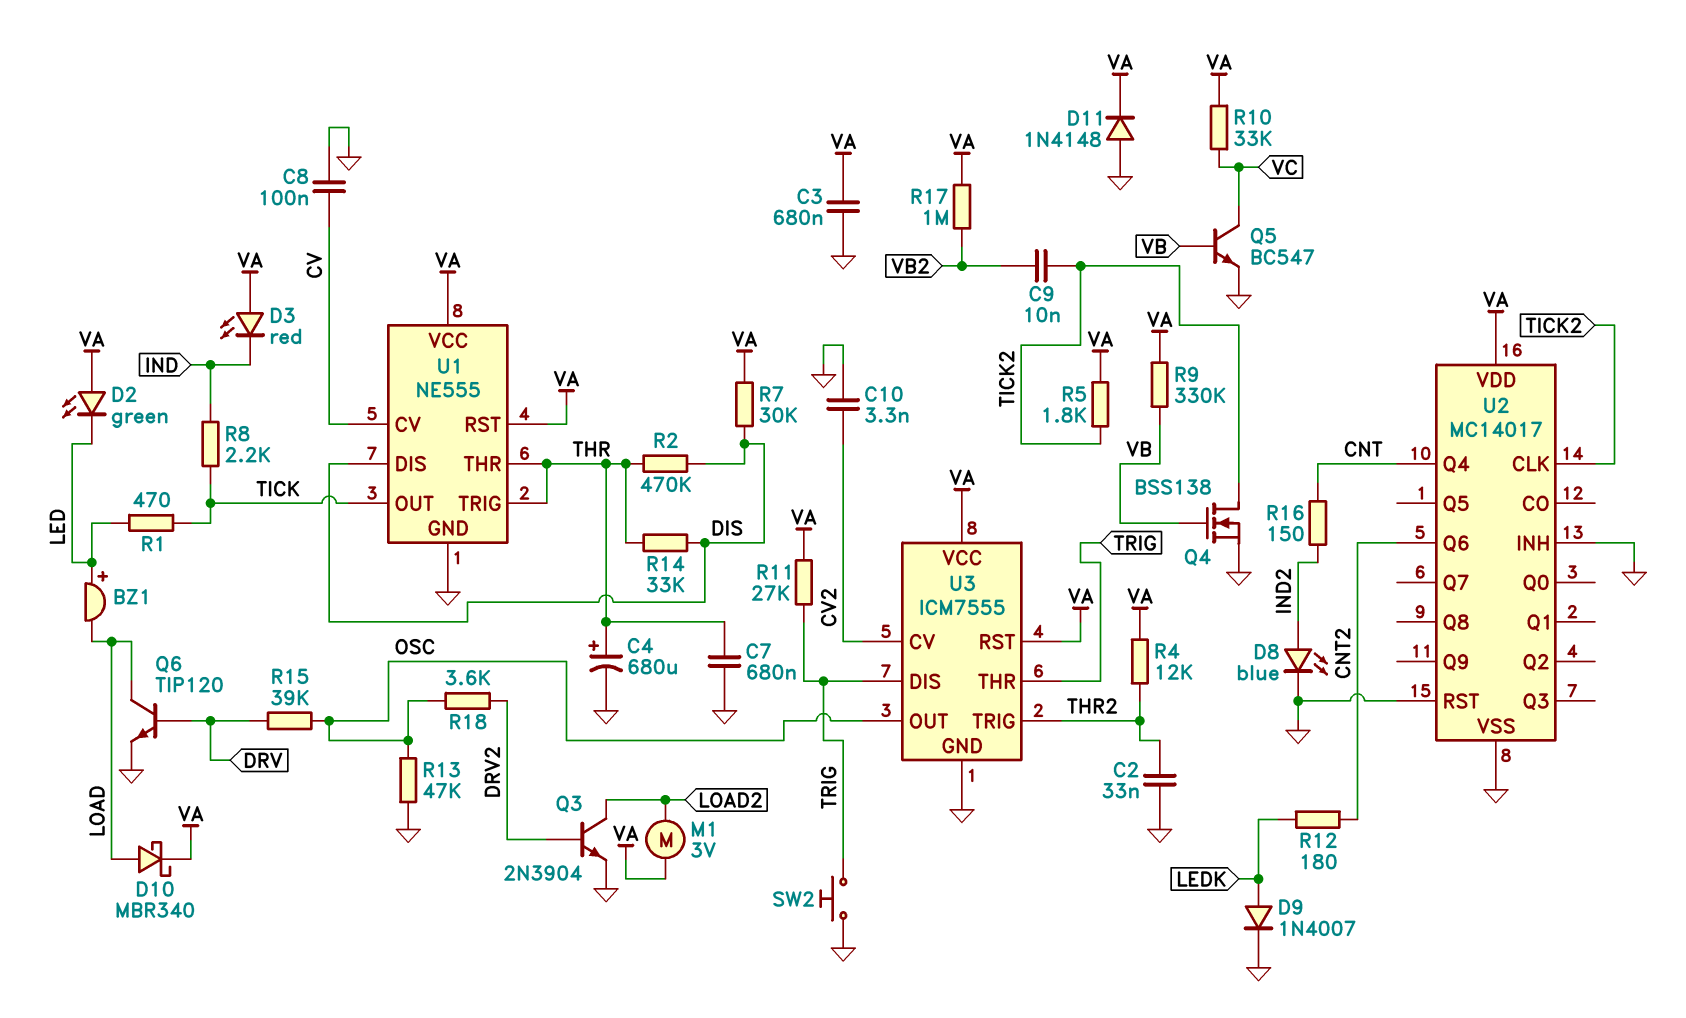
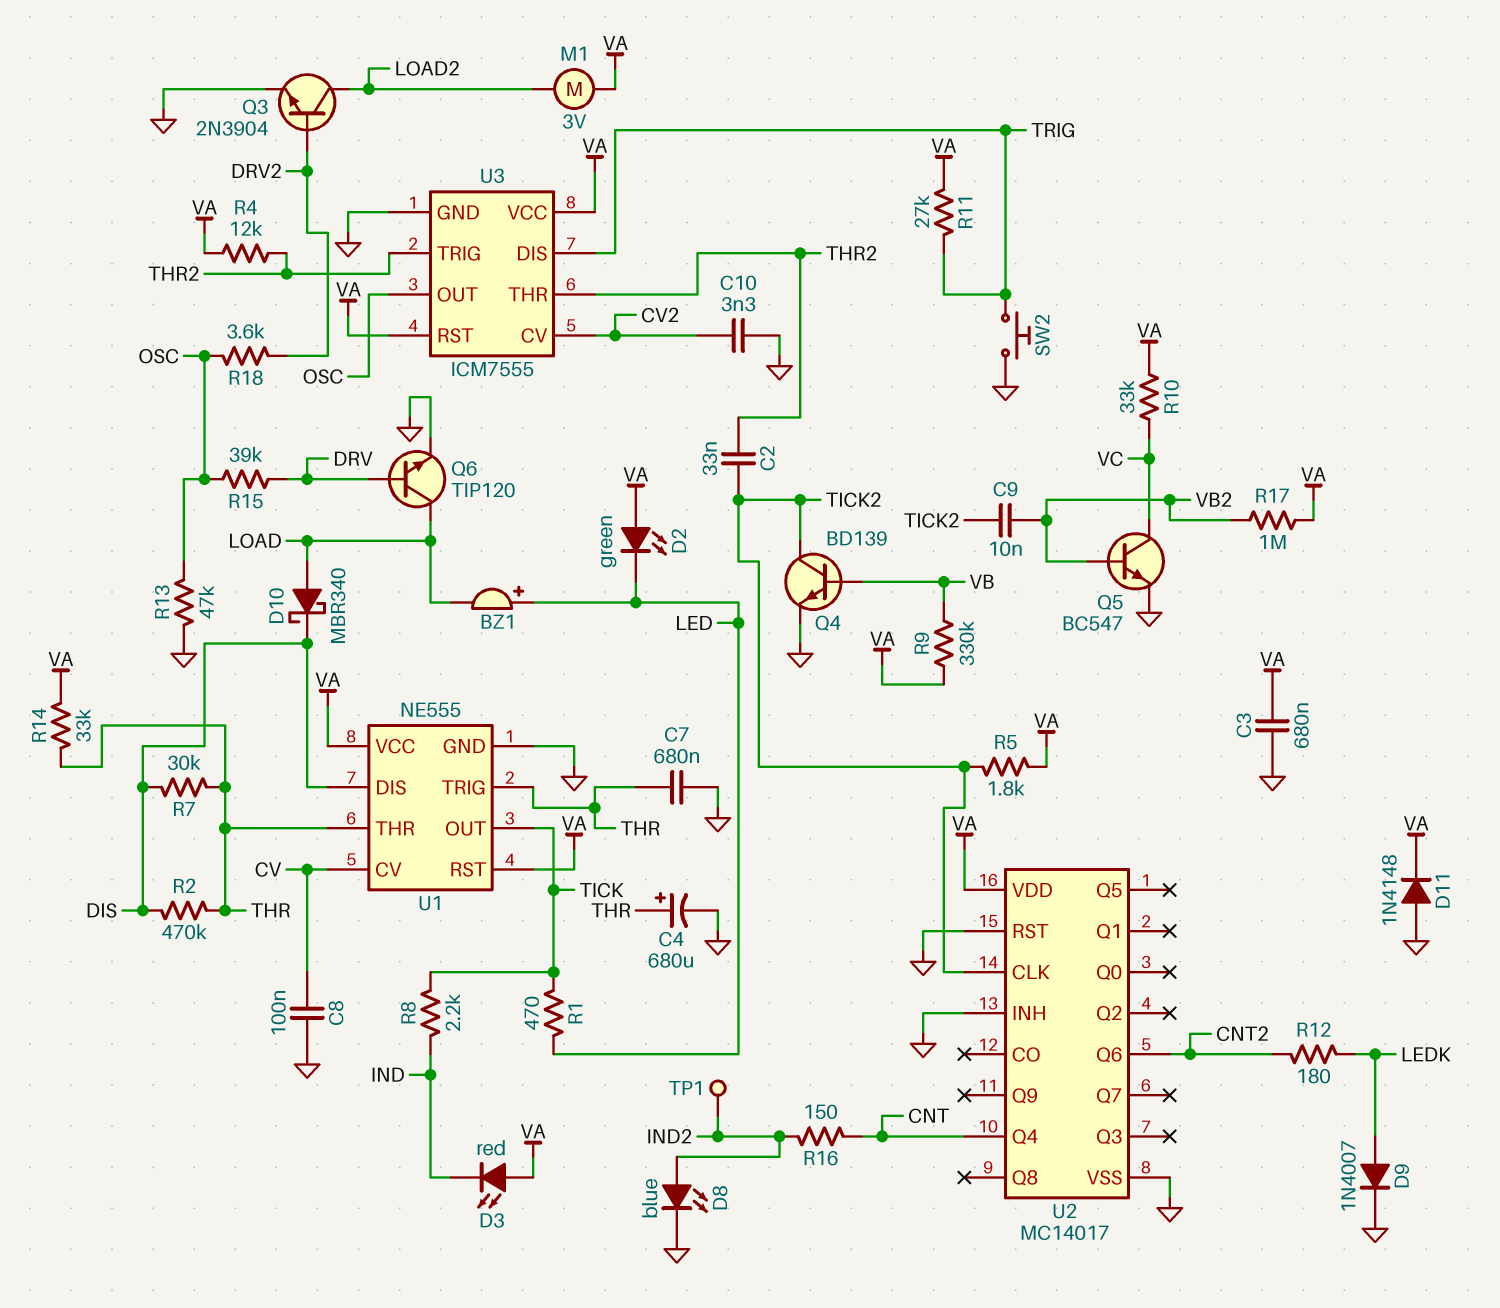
C2: 33nF (GND, THR2) -> 33nF (THR2, TICK2)
D10: schottky MBR340 (A LOAD, K VA) -> schottky MBR340 (A LOAD, K DIS)
Q4: NMOS BSS138 (G VB, D TICK2, S GND) -> NPN BD139 (B VB, C TICK2, E GND)
Q5: NPN BC547 (B VB, C VC, E GND) -> NPN BC547 (B VB2, C VC, E GND)
R7: 30k (DIS, VA) -> 30k (DIS, THR)
R14: 33k (DIS, THR) -> 33k (THR, VA)
TP1: none -> test point (IND2)
U3 pin THR: TRIG -> THR2

